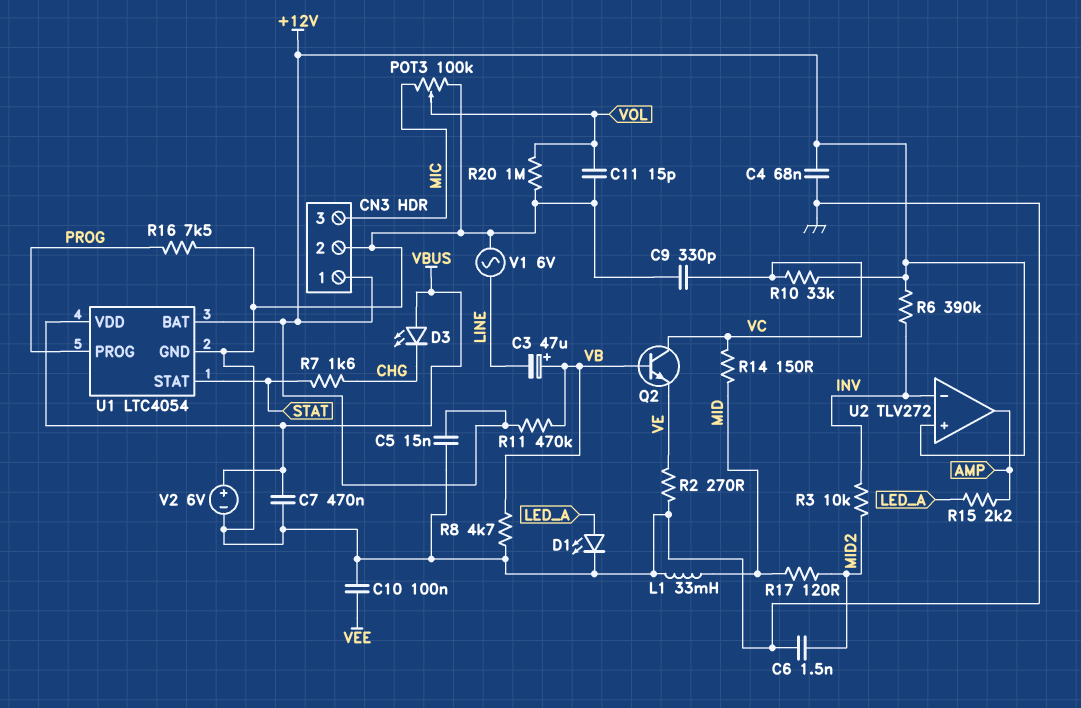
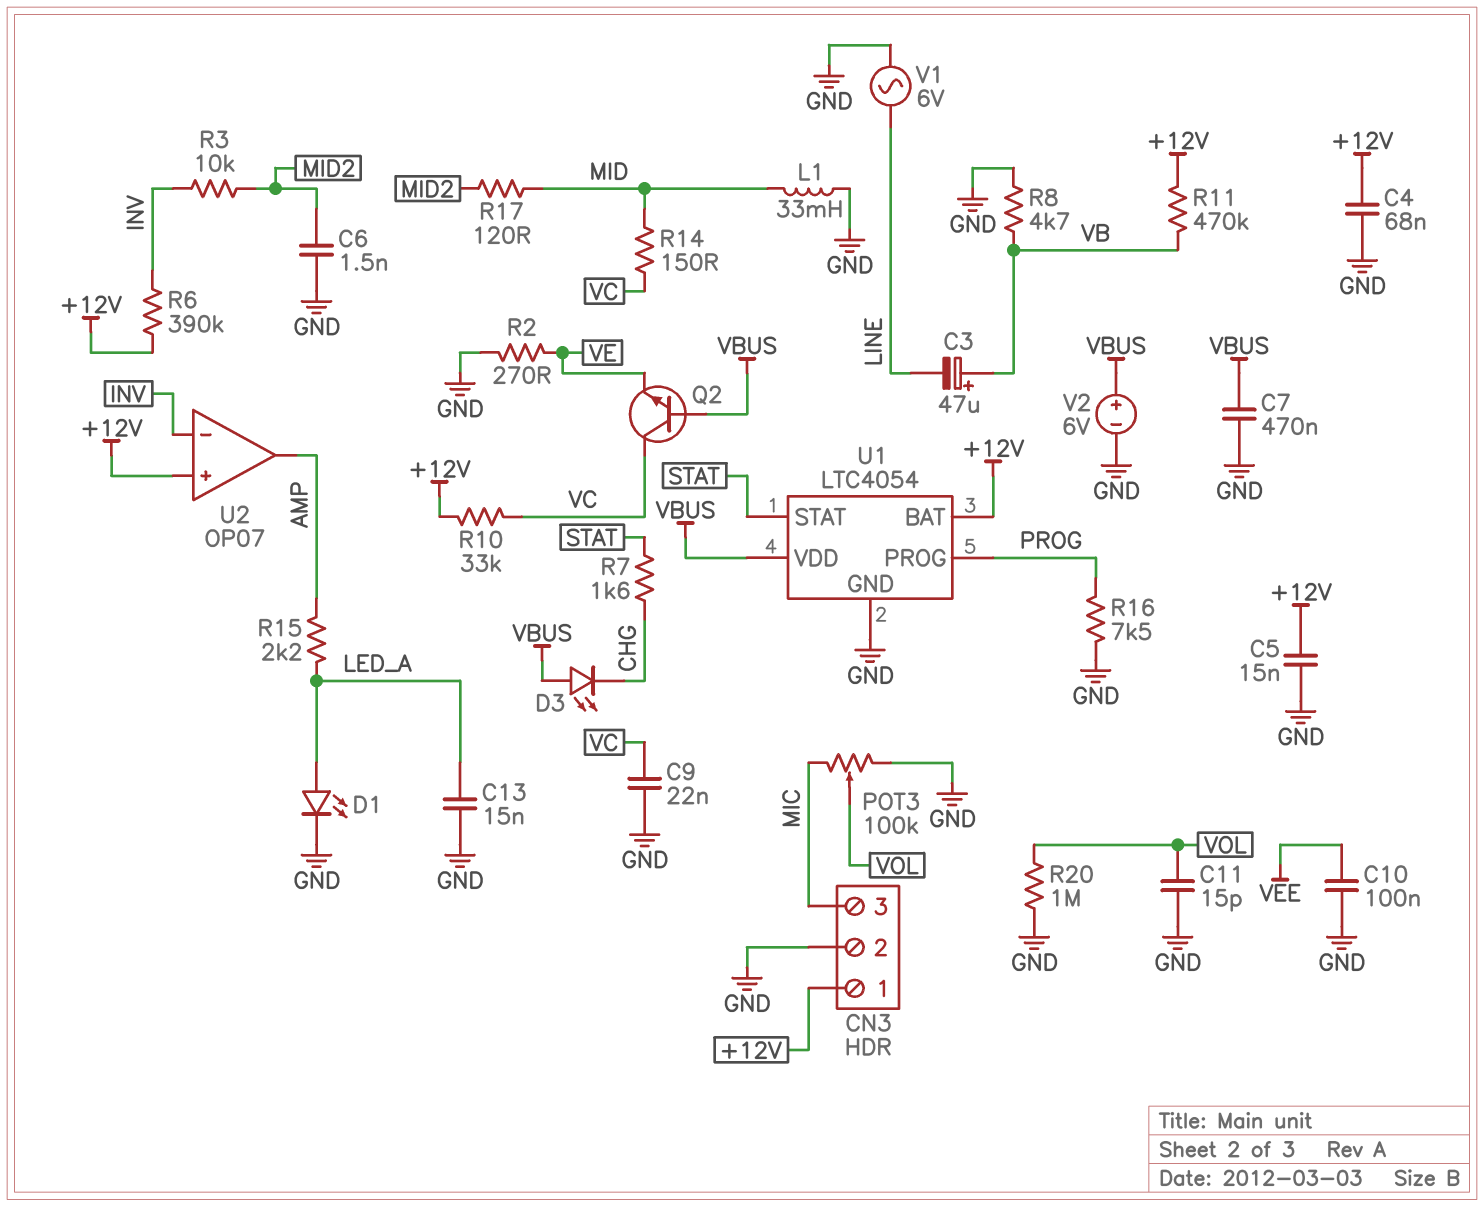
C9: 330pF (GND, VC) -> 22nF (GND, VC)
C13: none -> 15nF (GND, LED_A)
Q2: NPN (B VB, C VC, E VE) -> NPN (B VBUS, C VC, E VE)
U2: TLV272 -> OP07

